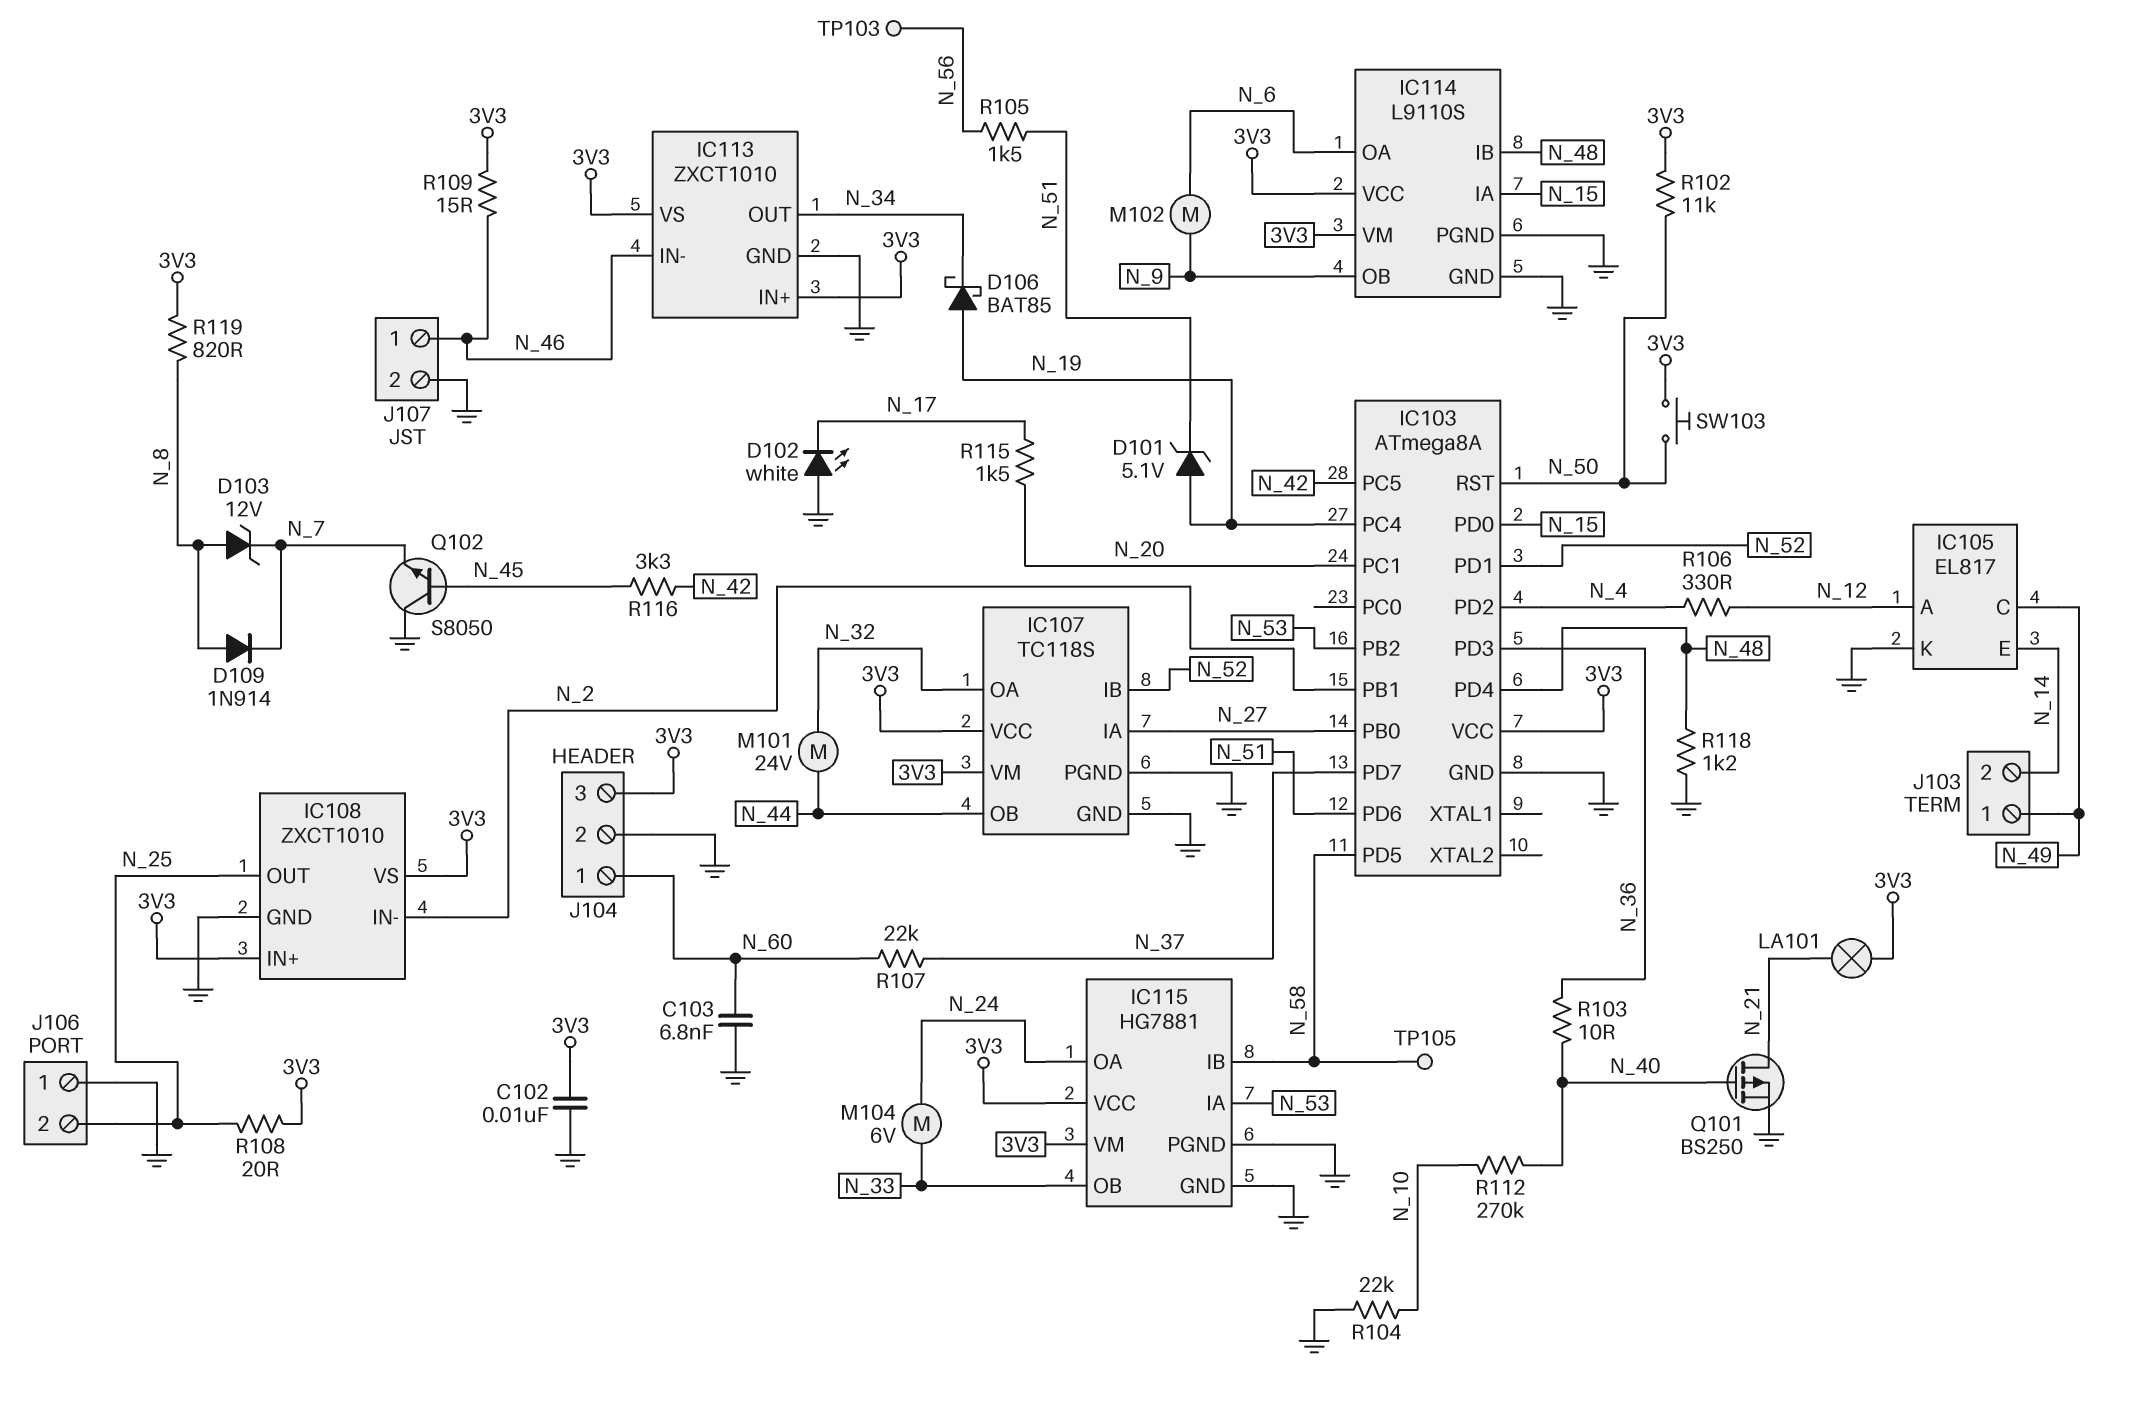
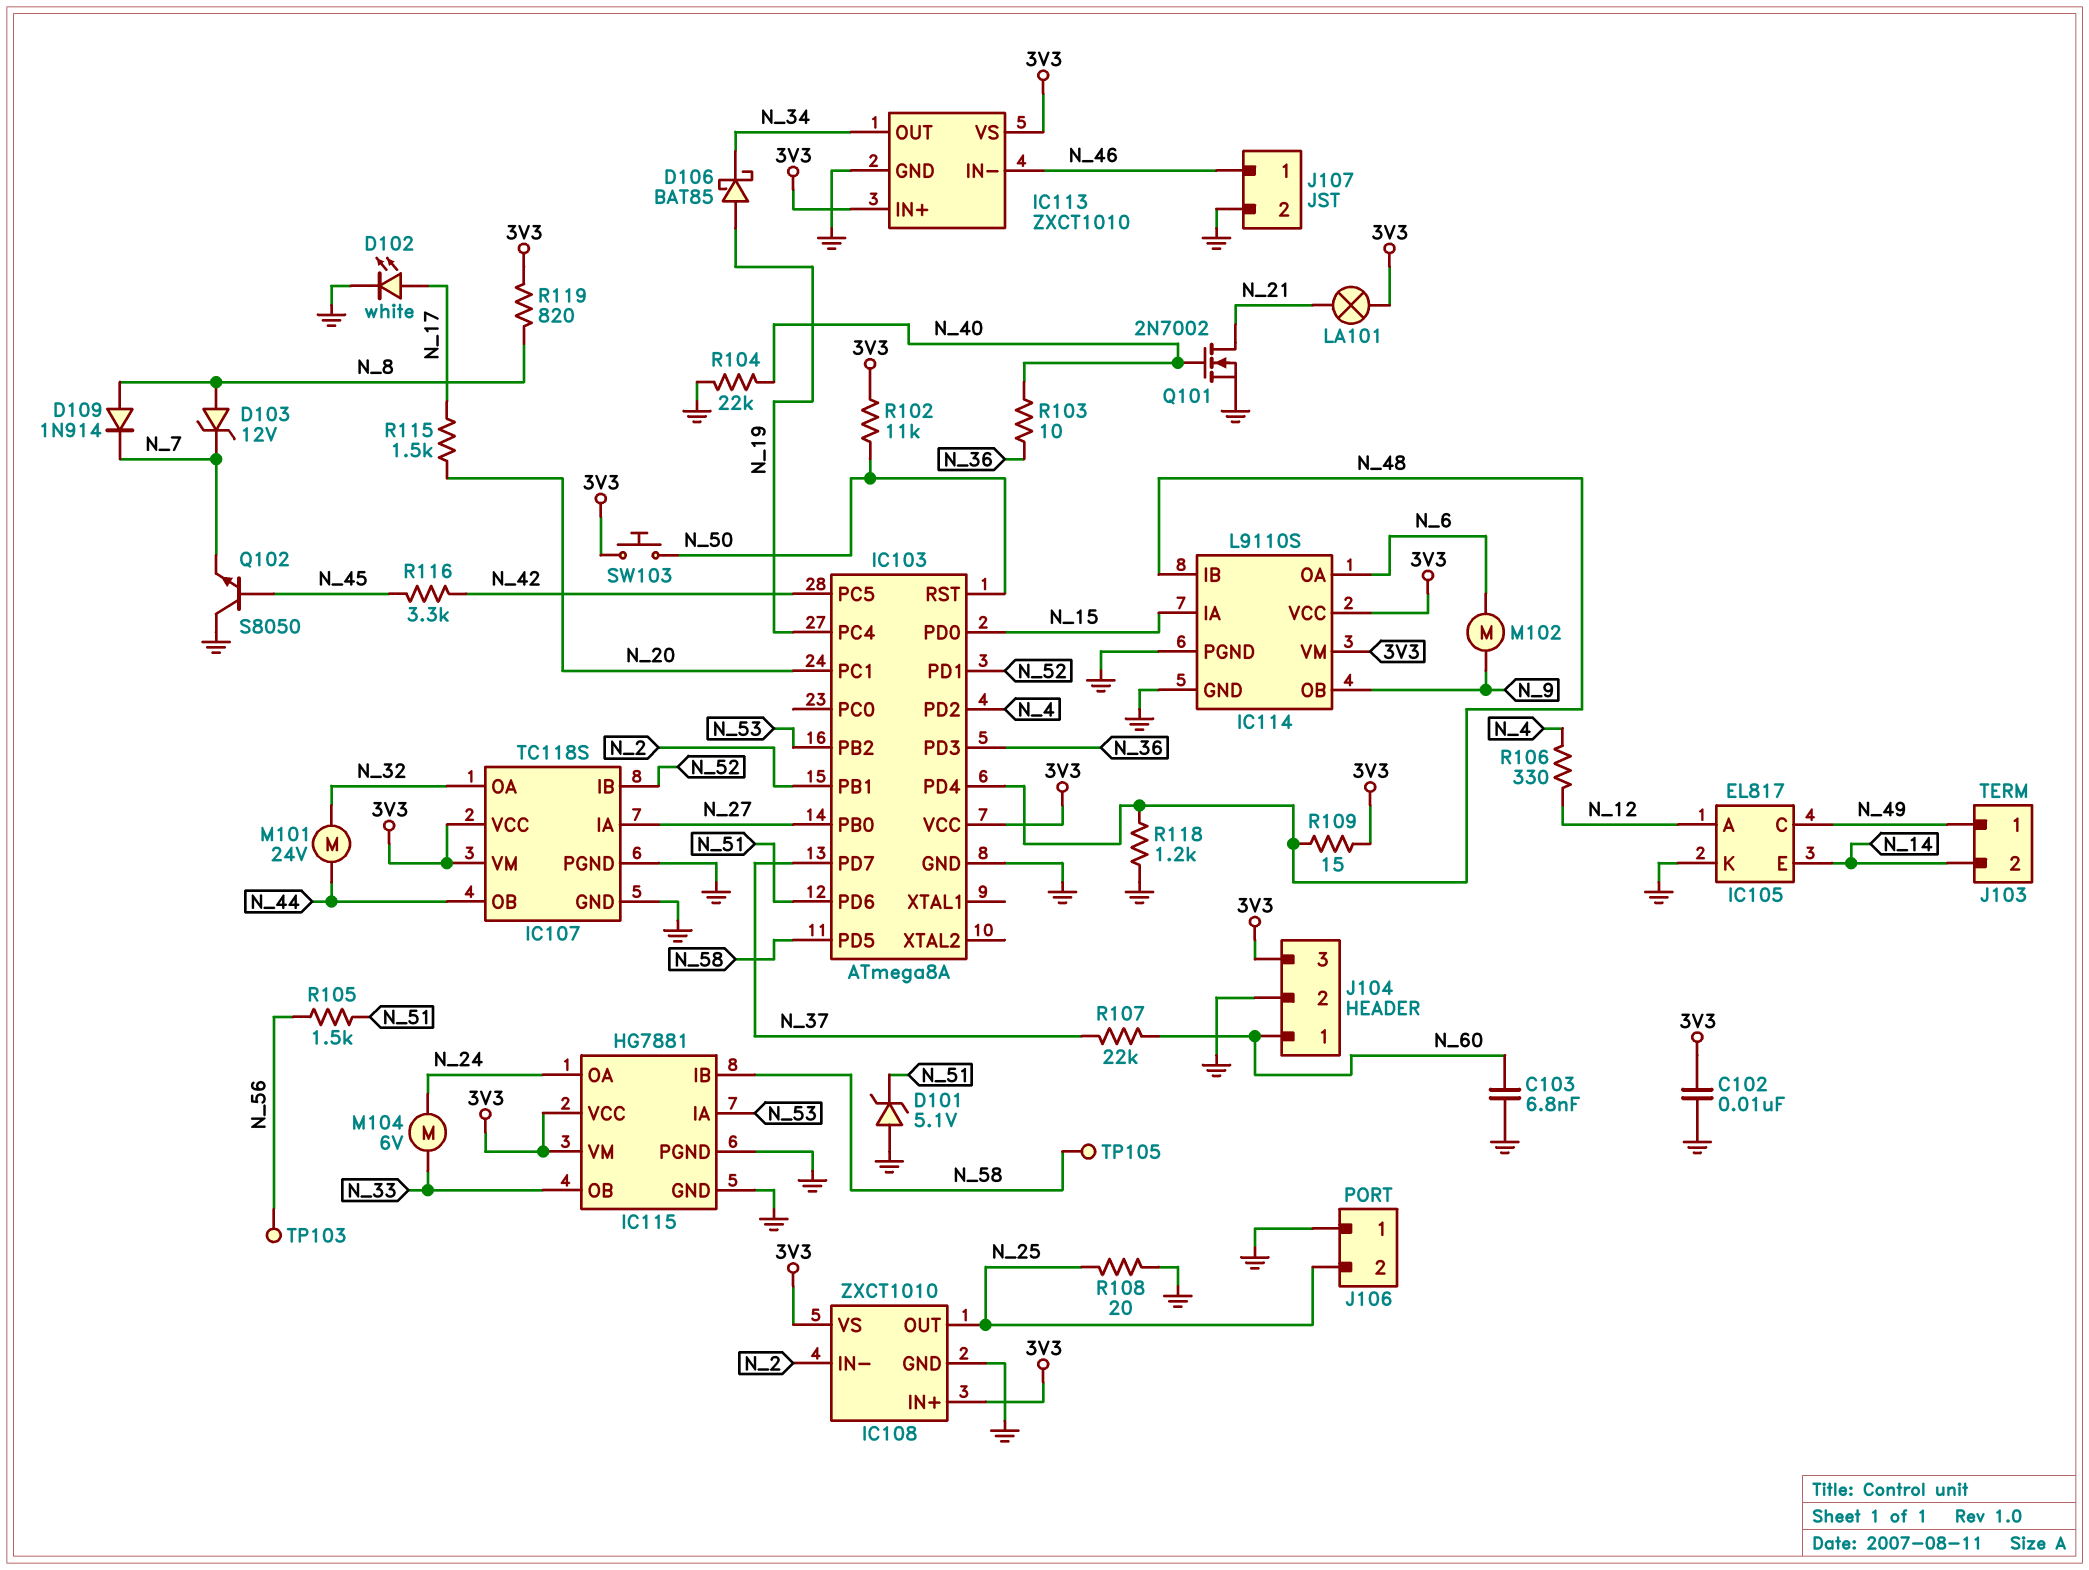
D101: zener 5.1V (A N_19, K N_51) -> zener 5.1V (A GND, K N_51)
D102: LED white (A GND, K N_17) -> LED white (A N_17, K GND)
Q101: PMOS BS250 (G N_40, D N_21, S GND) -> NMOS 2N7002 (G N_40, D N_21, S GND)
R104: 22k (GND, N_10) -> 22k (GND, N_40)
R108: 20 (3V3, N_25) -> 20 (GND, N_25)
R109: 15 (3V3, N_46) -> 15 (3V3, N_48)
R112: 270k (N_10, N_40) -> none

